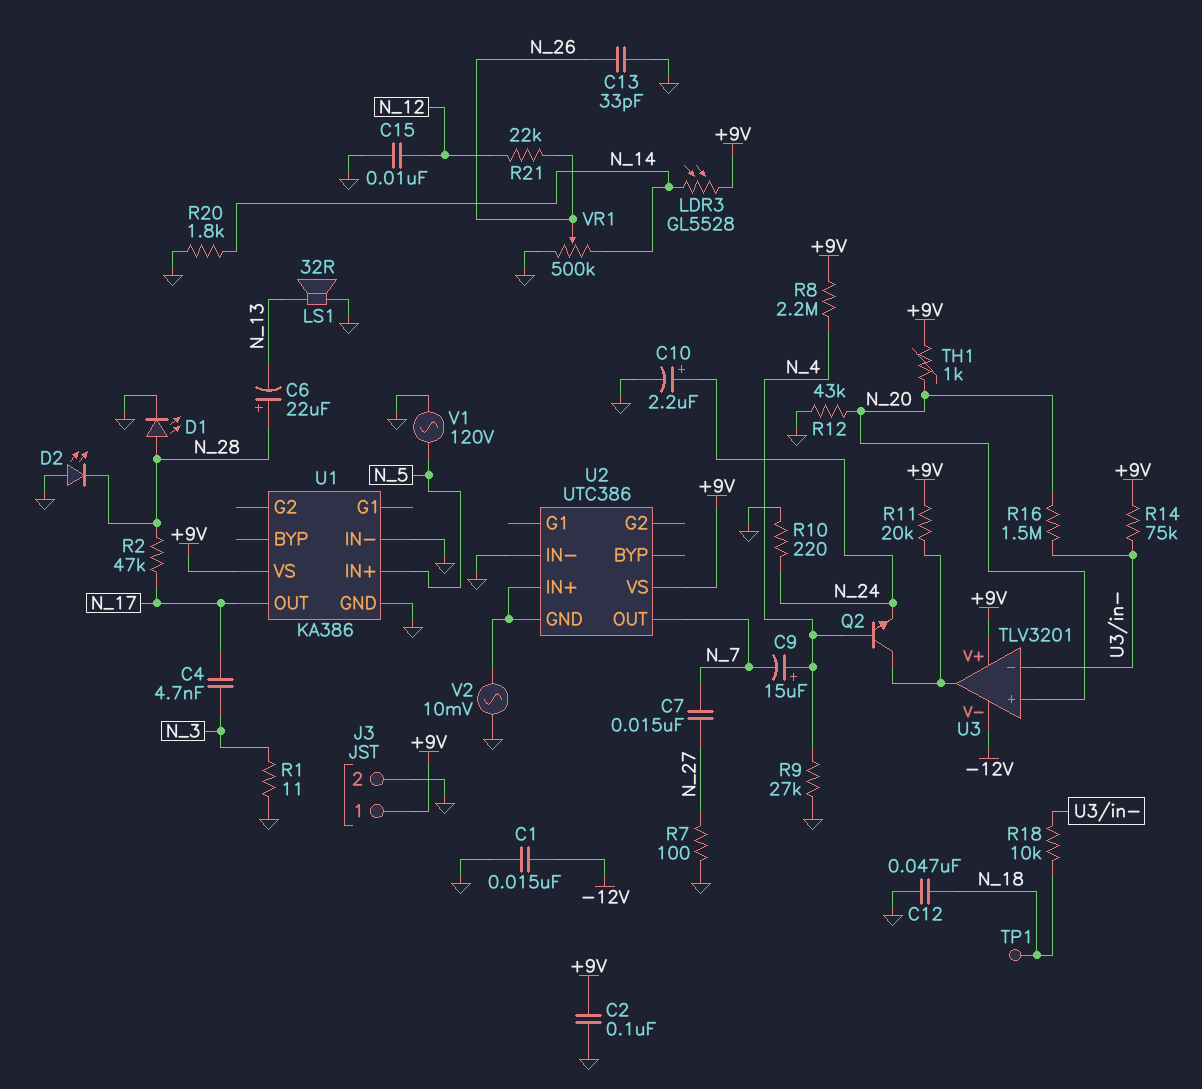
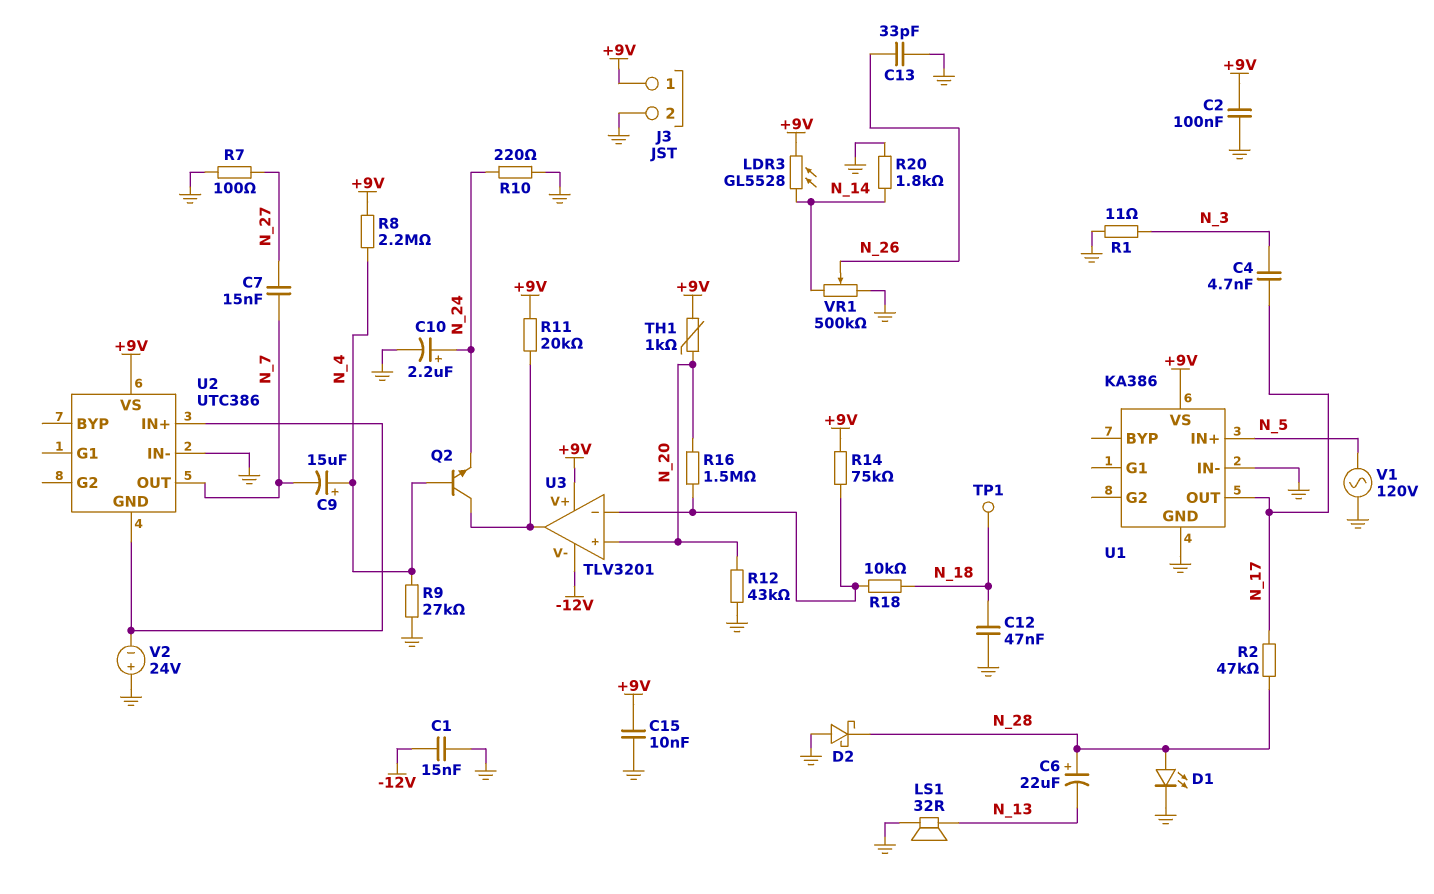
C15: 10nF (GND, N_12) -> 10nF (+9V, GND)
D2: LED (A GND, K N_28) -> schottky (A GND, K N_28)
R21: 22k (N_12, N_26) -> none
V2: AC 10mV (GND, U2/GND) -> 24V (plus GND, minus U2/GND)

